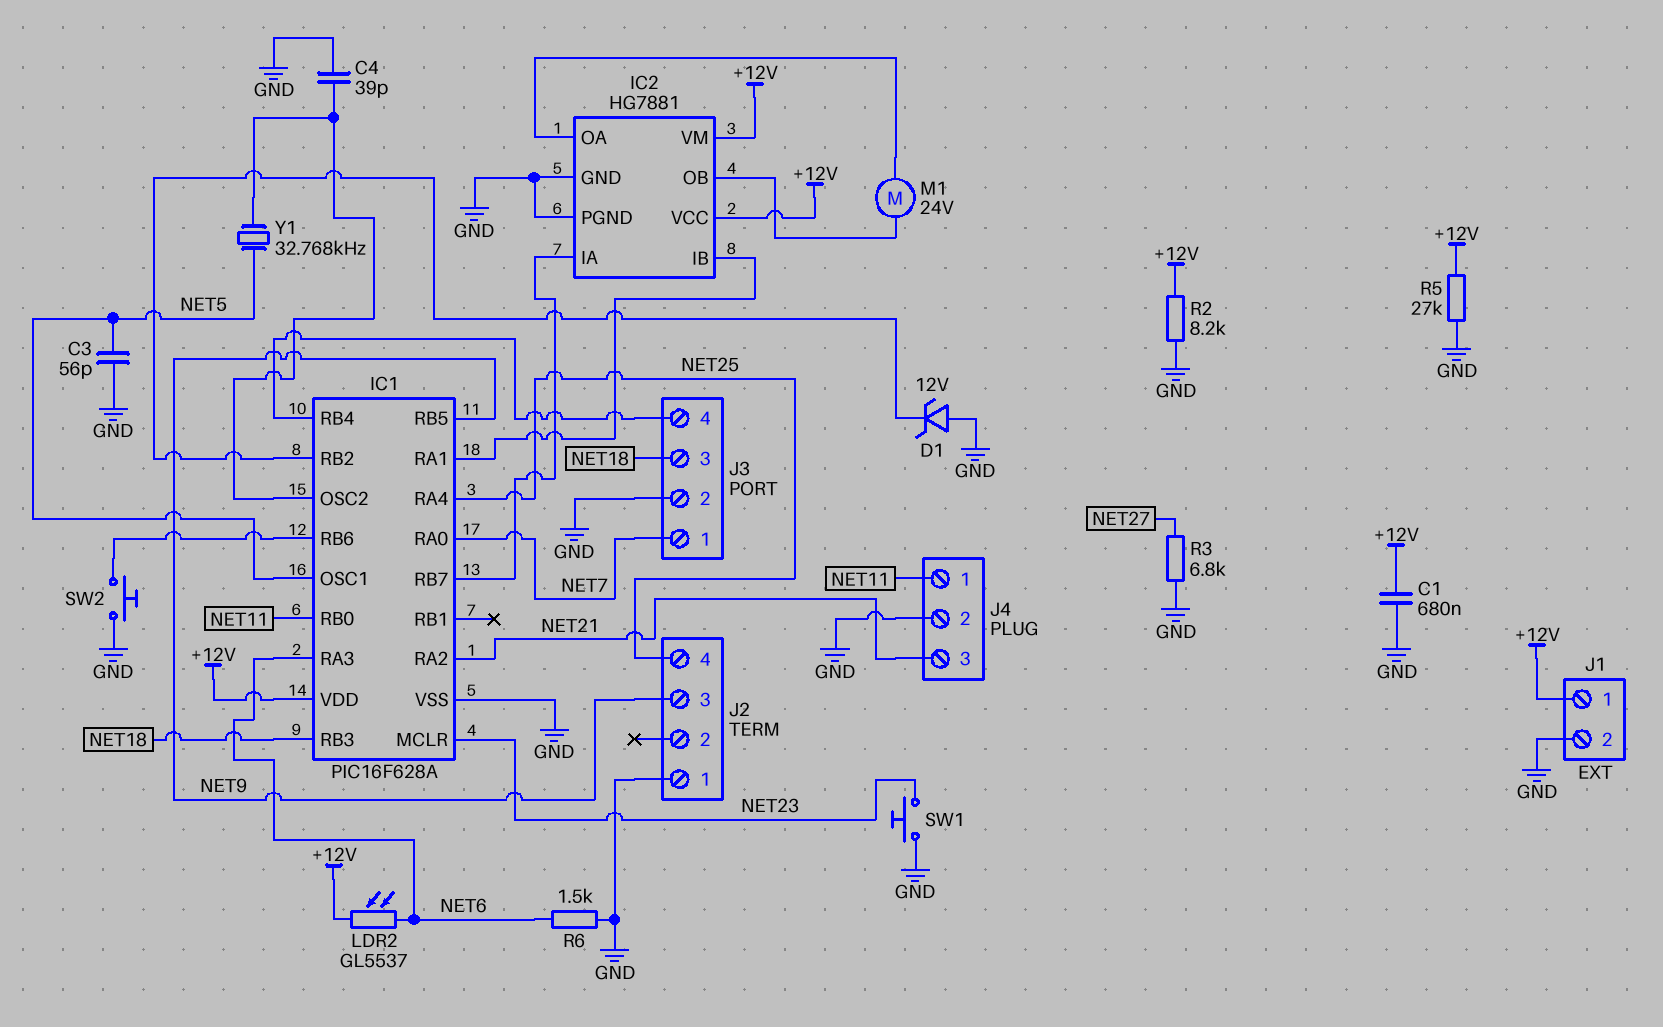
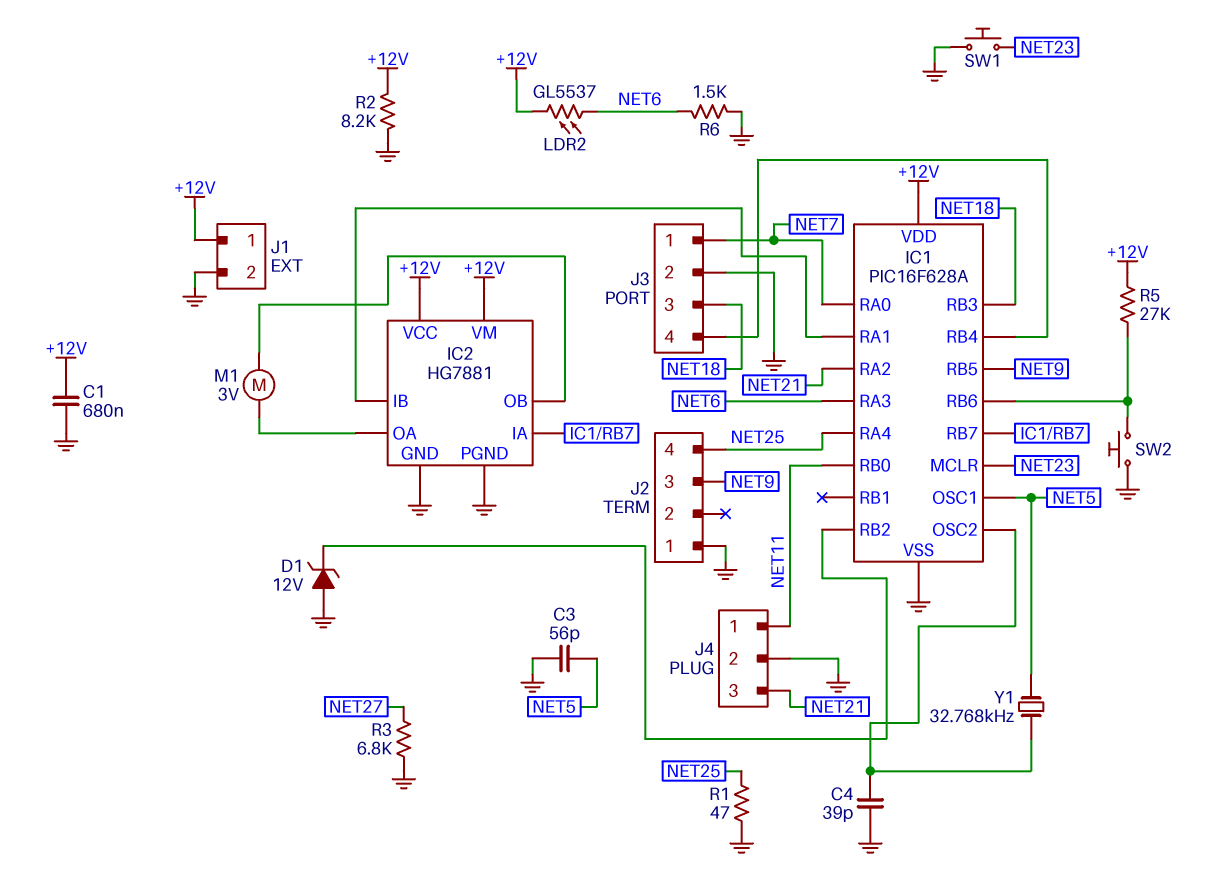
M1: motor 24V (IC2/OA, IC2/OB) -> motor 3V (IC2/OA, IC2/OB)
R1: none -> 47 (GND, NET25)
R5: 27k (+12V, GND) -> 27k (+12V, IC1/RB6)

